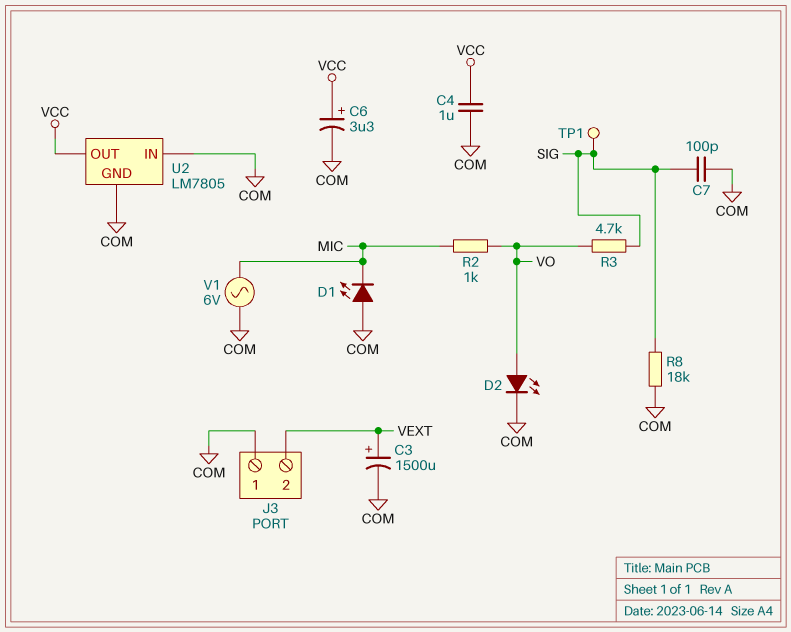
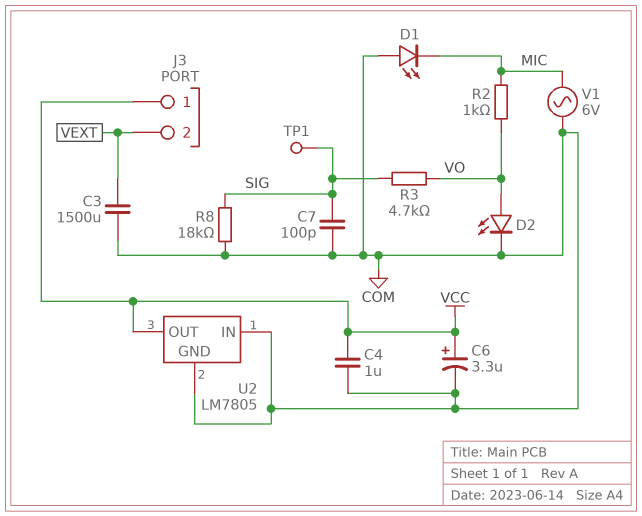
C3: 1500uF (plus VEXT, minus COM) -> 1500uF (COM, VEXT)
J3 pin 1: COM -> VCC

